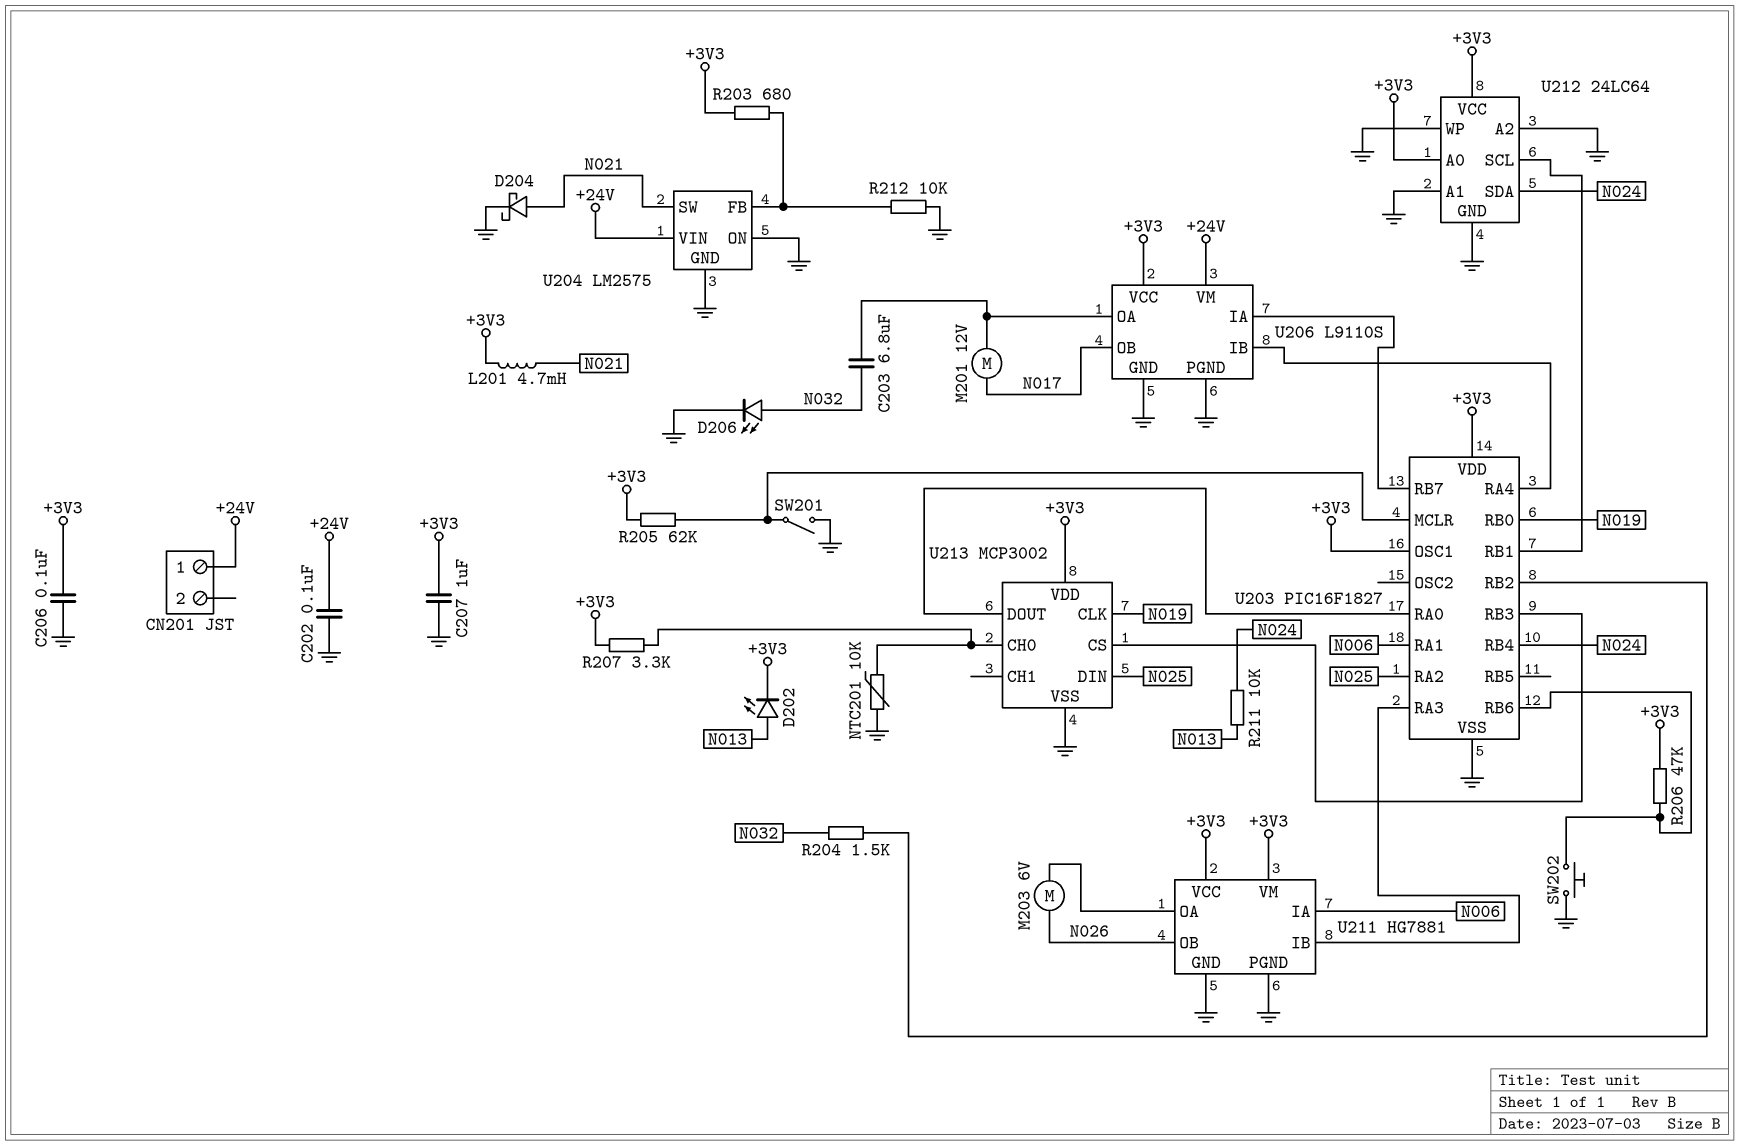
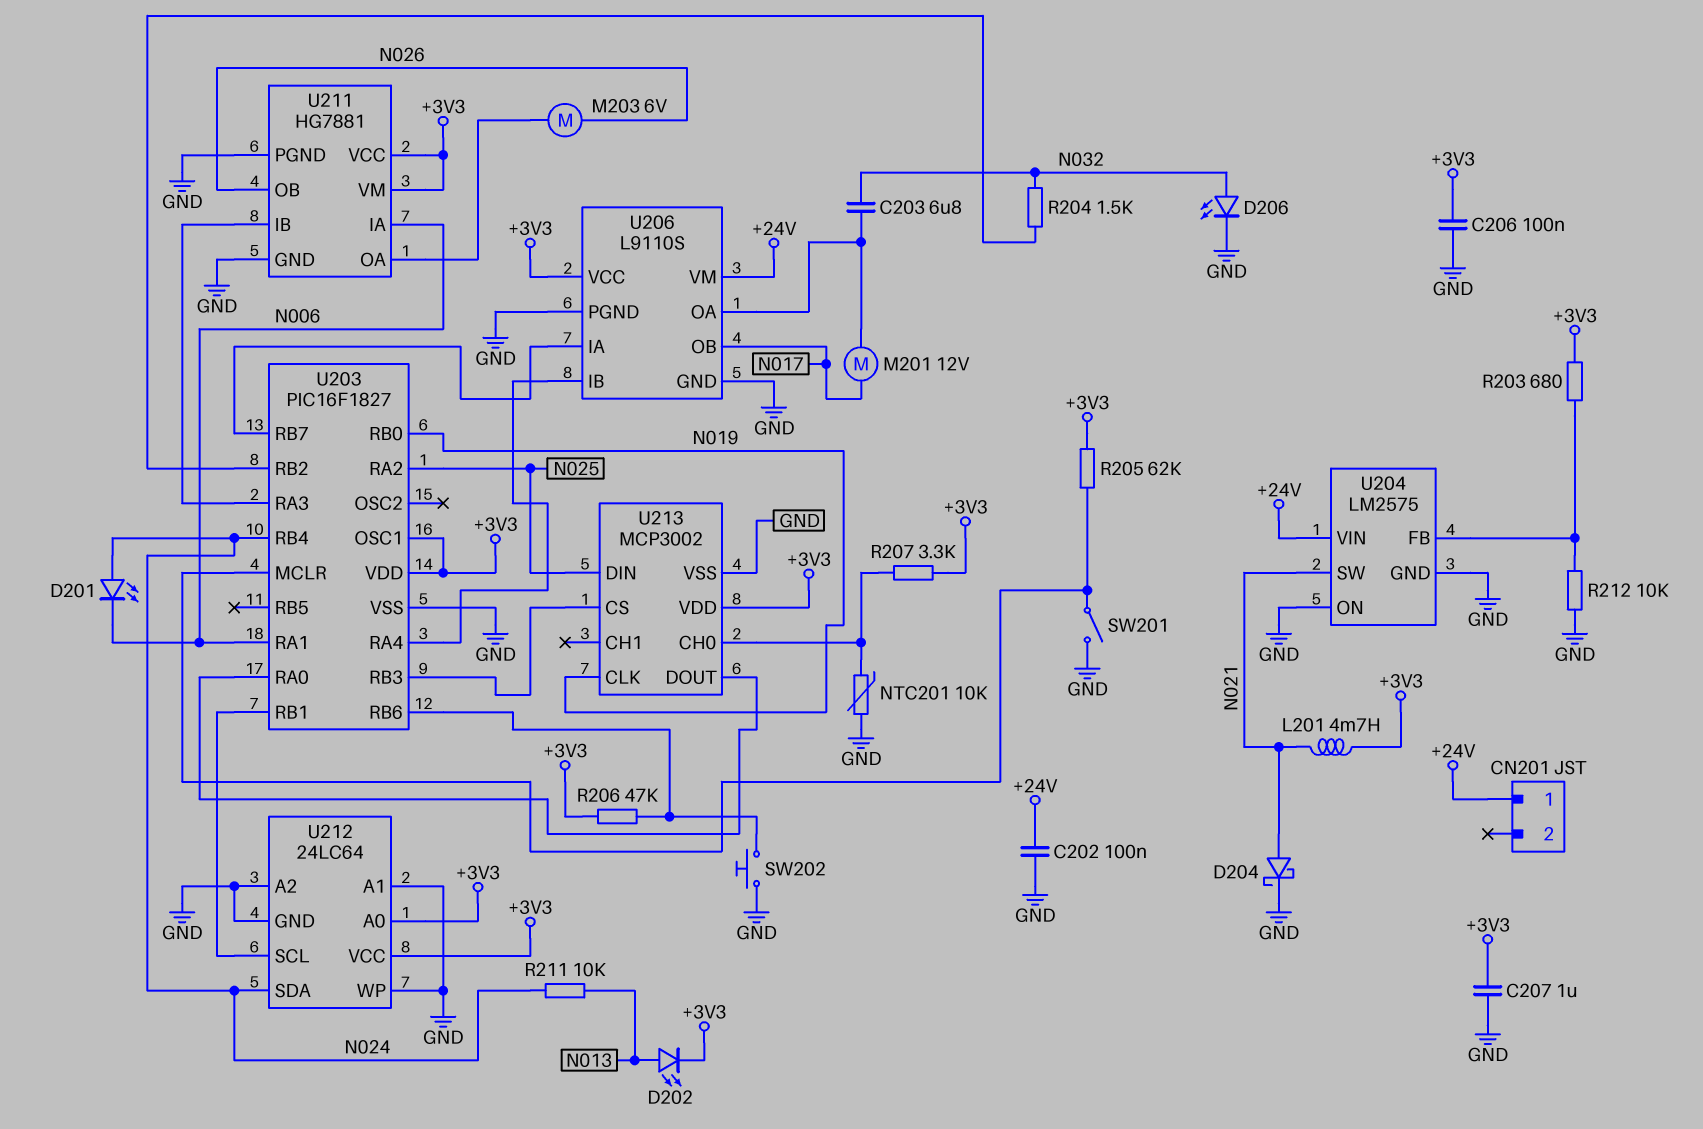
D201: none -> LED (A N024, K N006)

